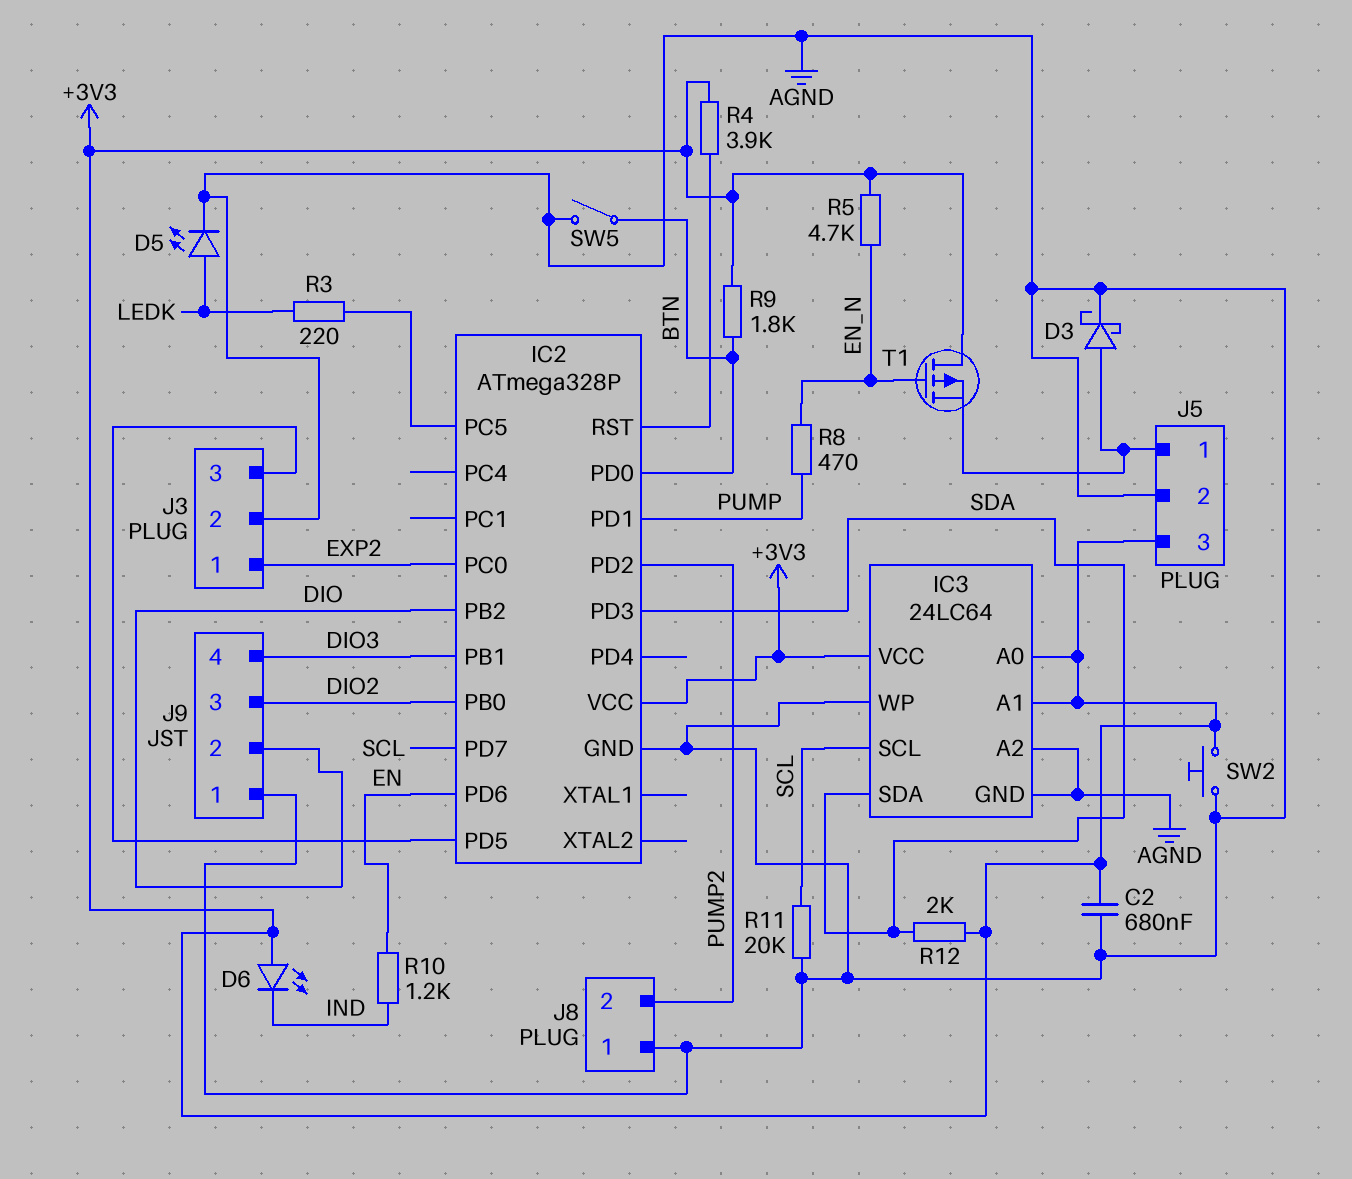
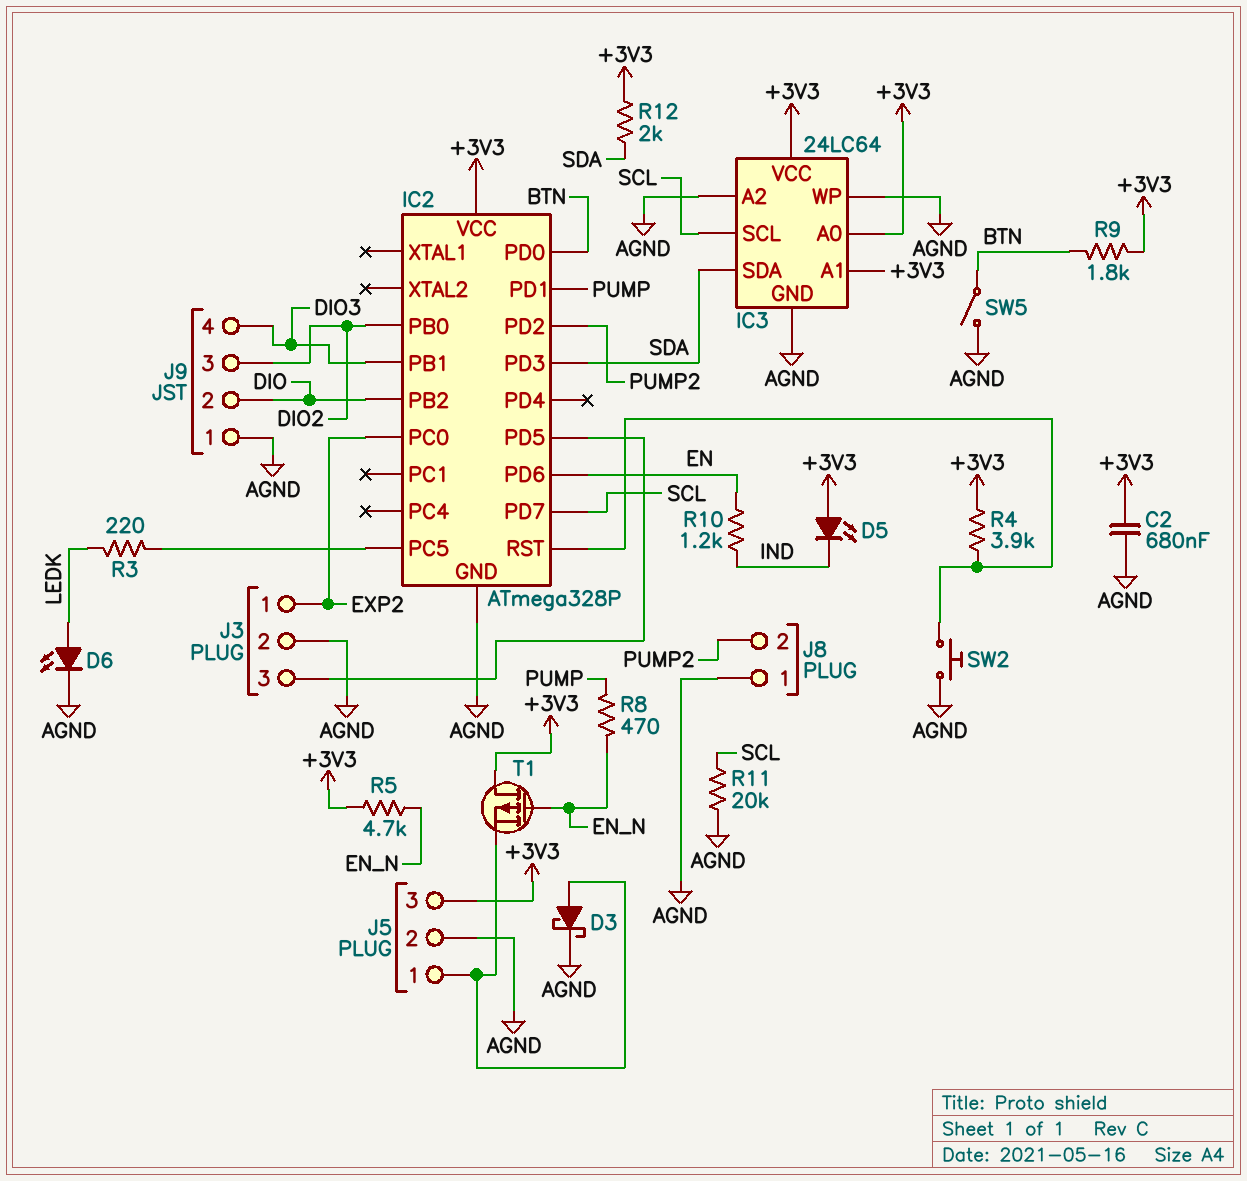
D5: LED (A LEDK, K AGND) -> LED (A +3V3, K IND)
D6: LED (A +3V3, K IND) -> LED (A LEDK, K AGND)
SW2: button (+3V3, AGND) -> button (AGND, IC2/RST)

